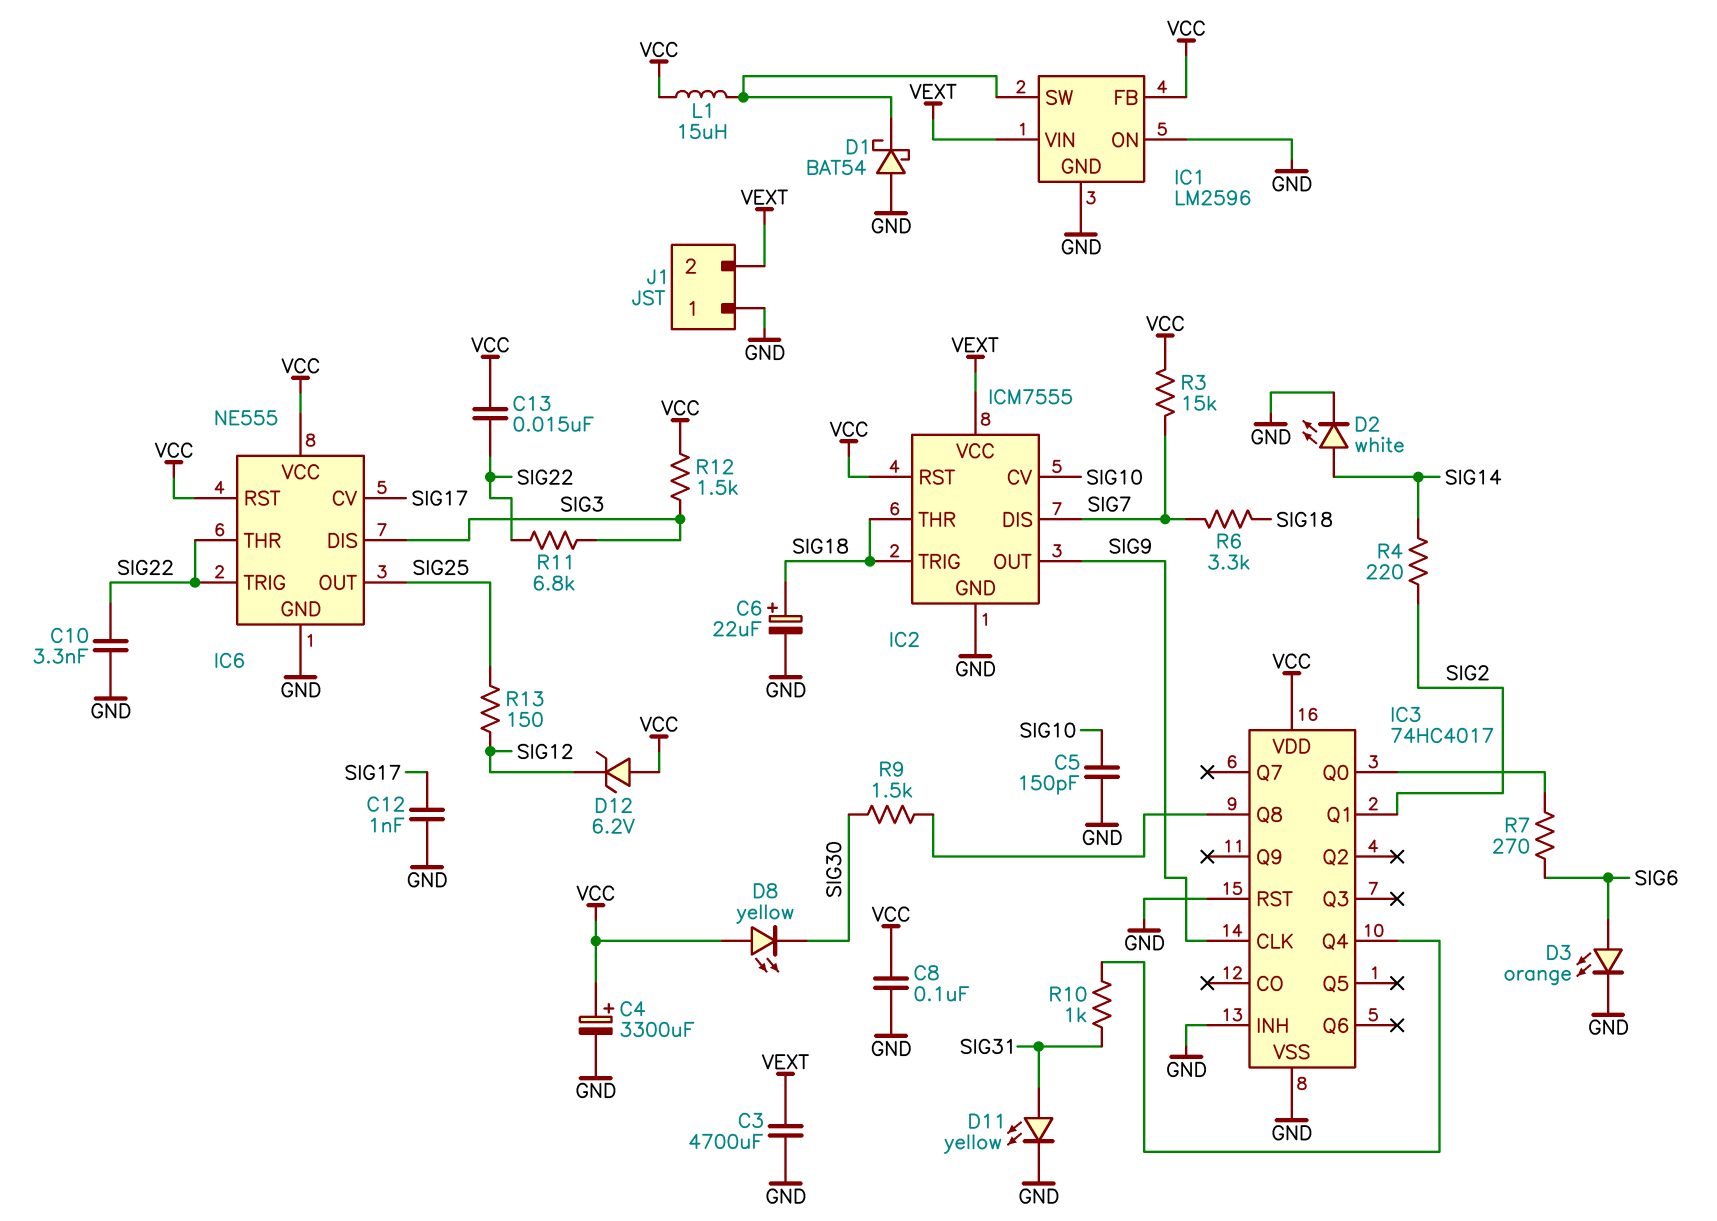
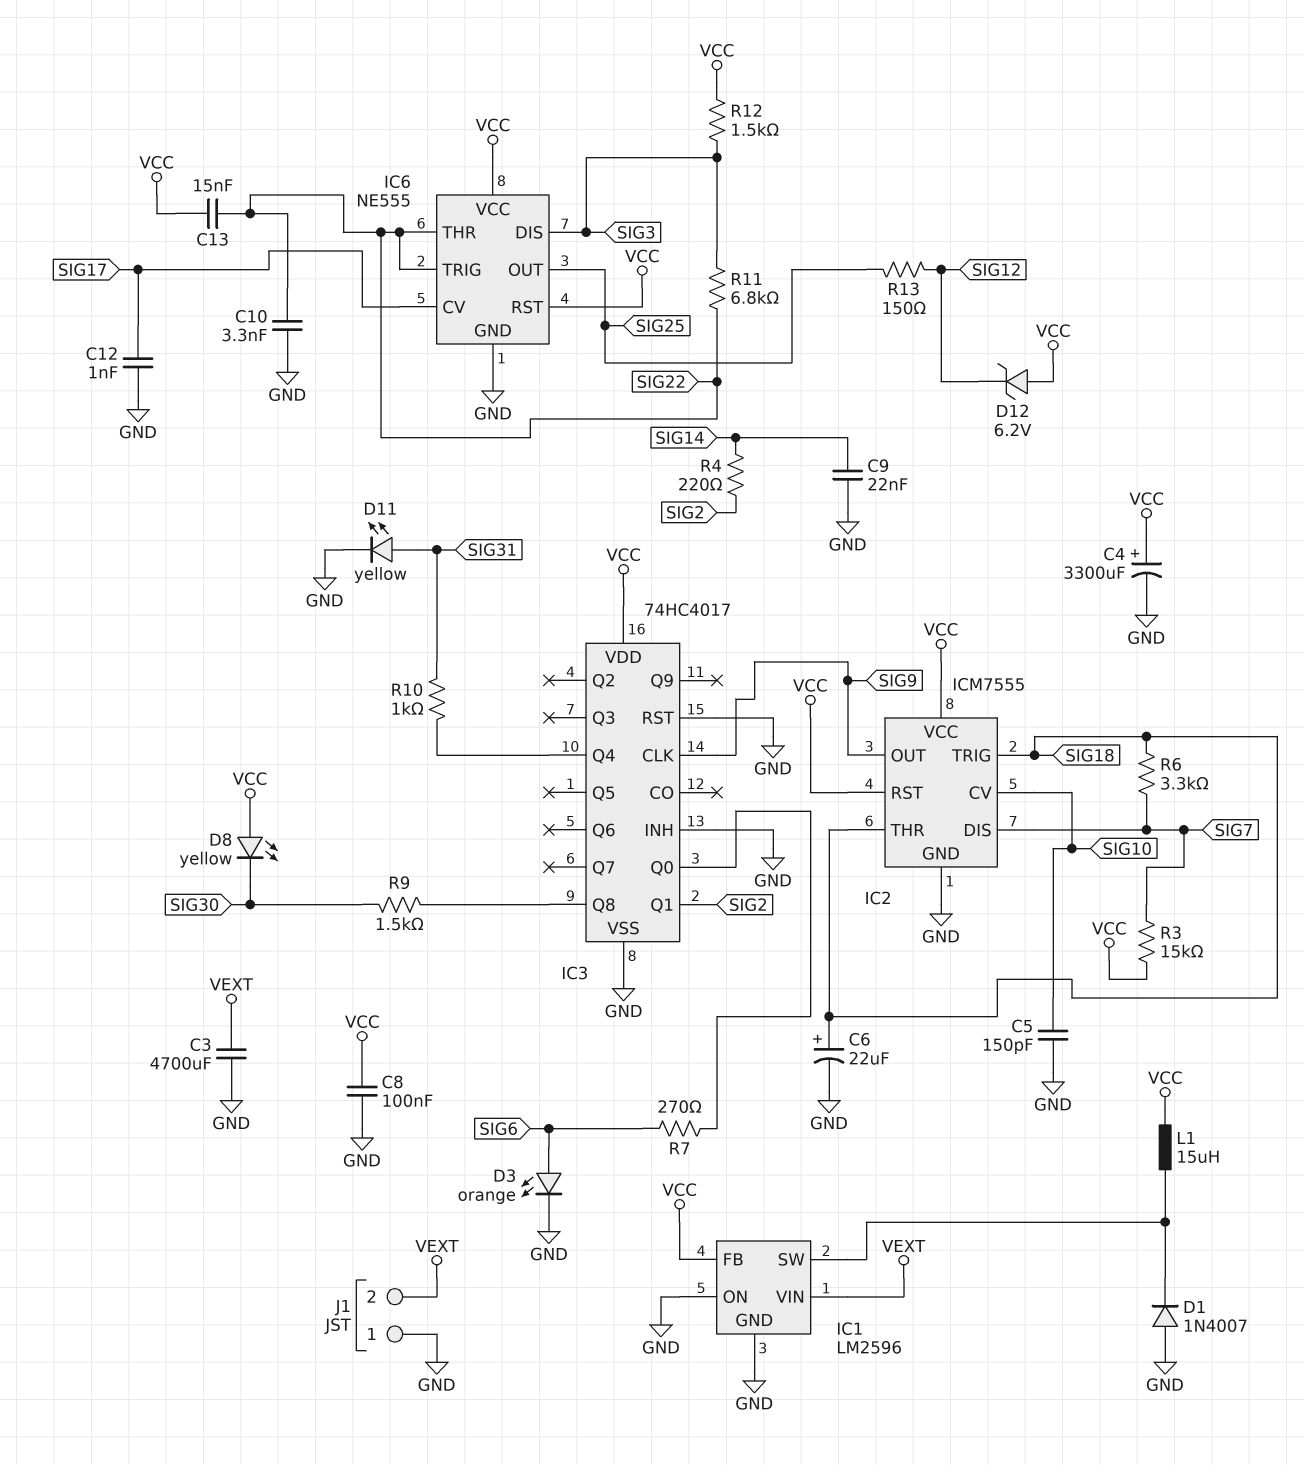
C9: none -> 22nF (GND, SIG14)
D1: schottky BAT54 (A GND, K IC1/SW) -> diode 1N4007 (A GND, K IC1/SW)
D2: LED white (A SIG14, K GND) -> none
IC2 pin VCC: VEXT -> VCC

